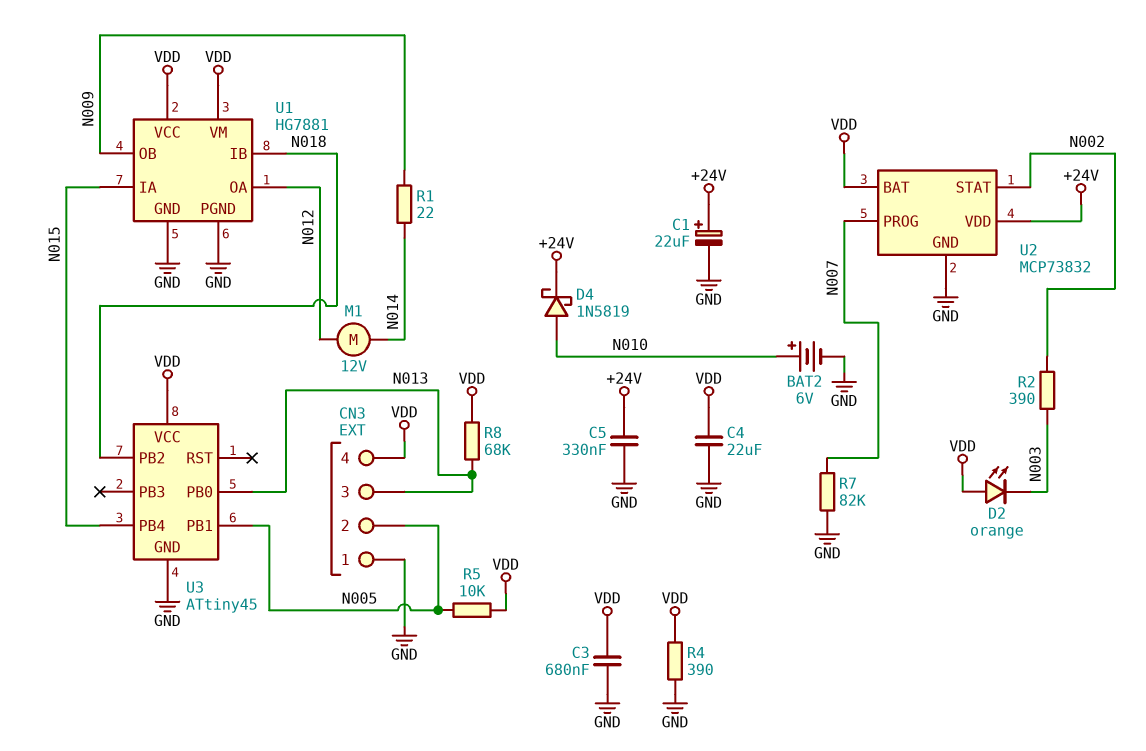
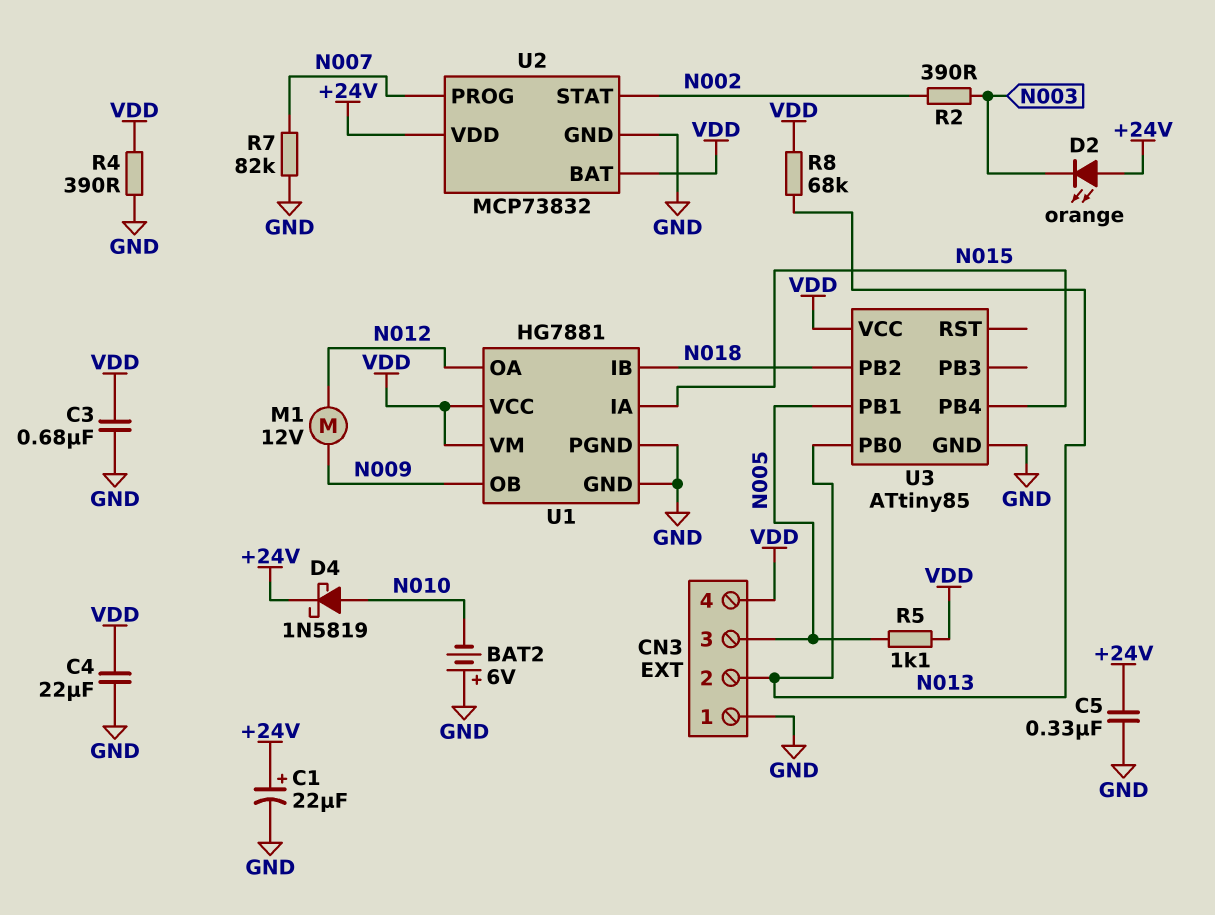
BAT2: 6V (plus N010, minus GND) -> 6V (plus GND, minus N010)
CN3 pin 2: N005 -> N013
CN3 pin 3: N013 -> N005
D2: LED orange (A VDD, K N003) -> LED orange (A +24V, K N003)
M1: motor 12V (N012, N014) -> motor 12V (N009, N012)
R1: 22 (N009, N014) -> none
R5: 10k (N005, VDD) -> 1.1k (N005, VDD)
U3: ATtiny45 -> ATtiny85

